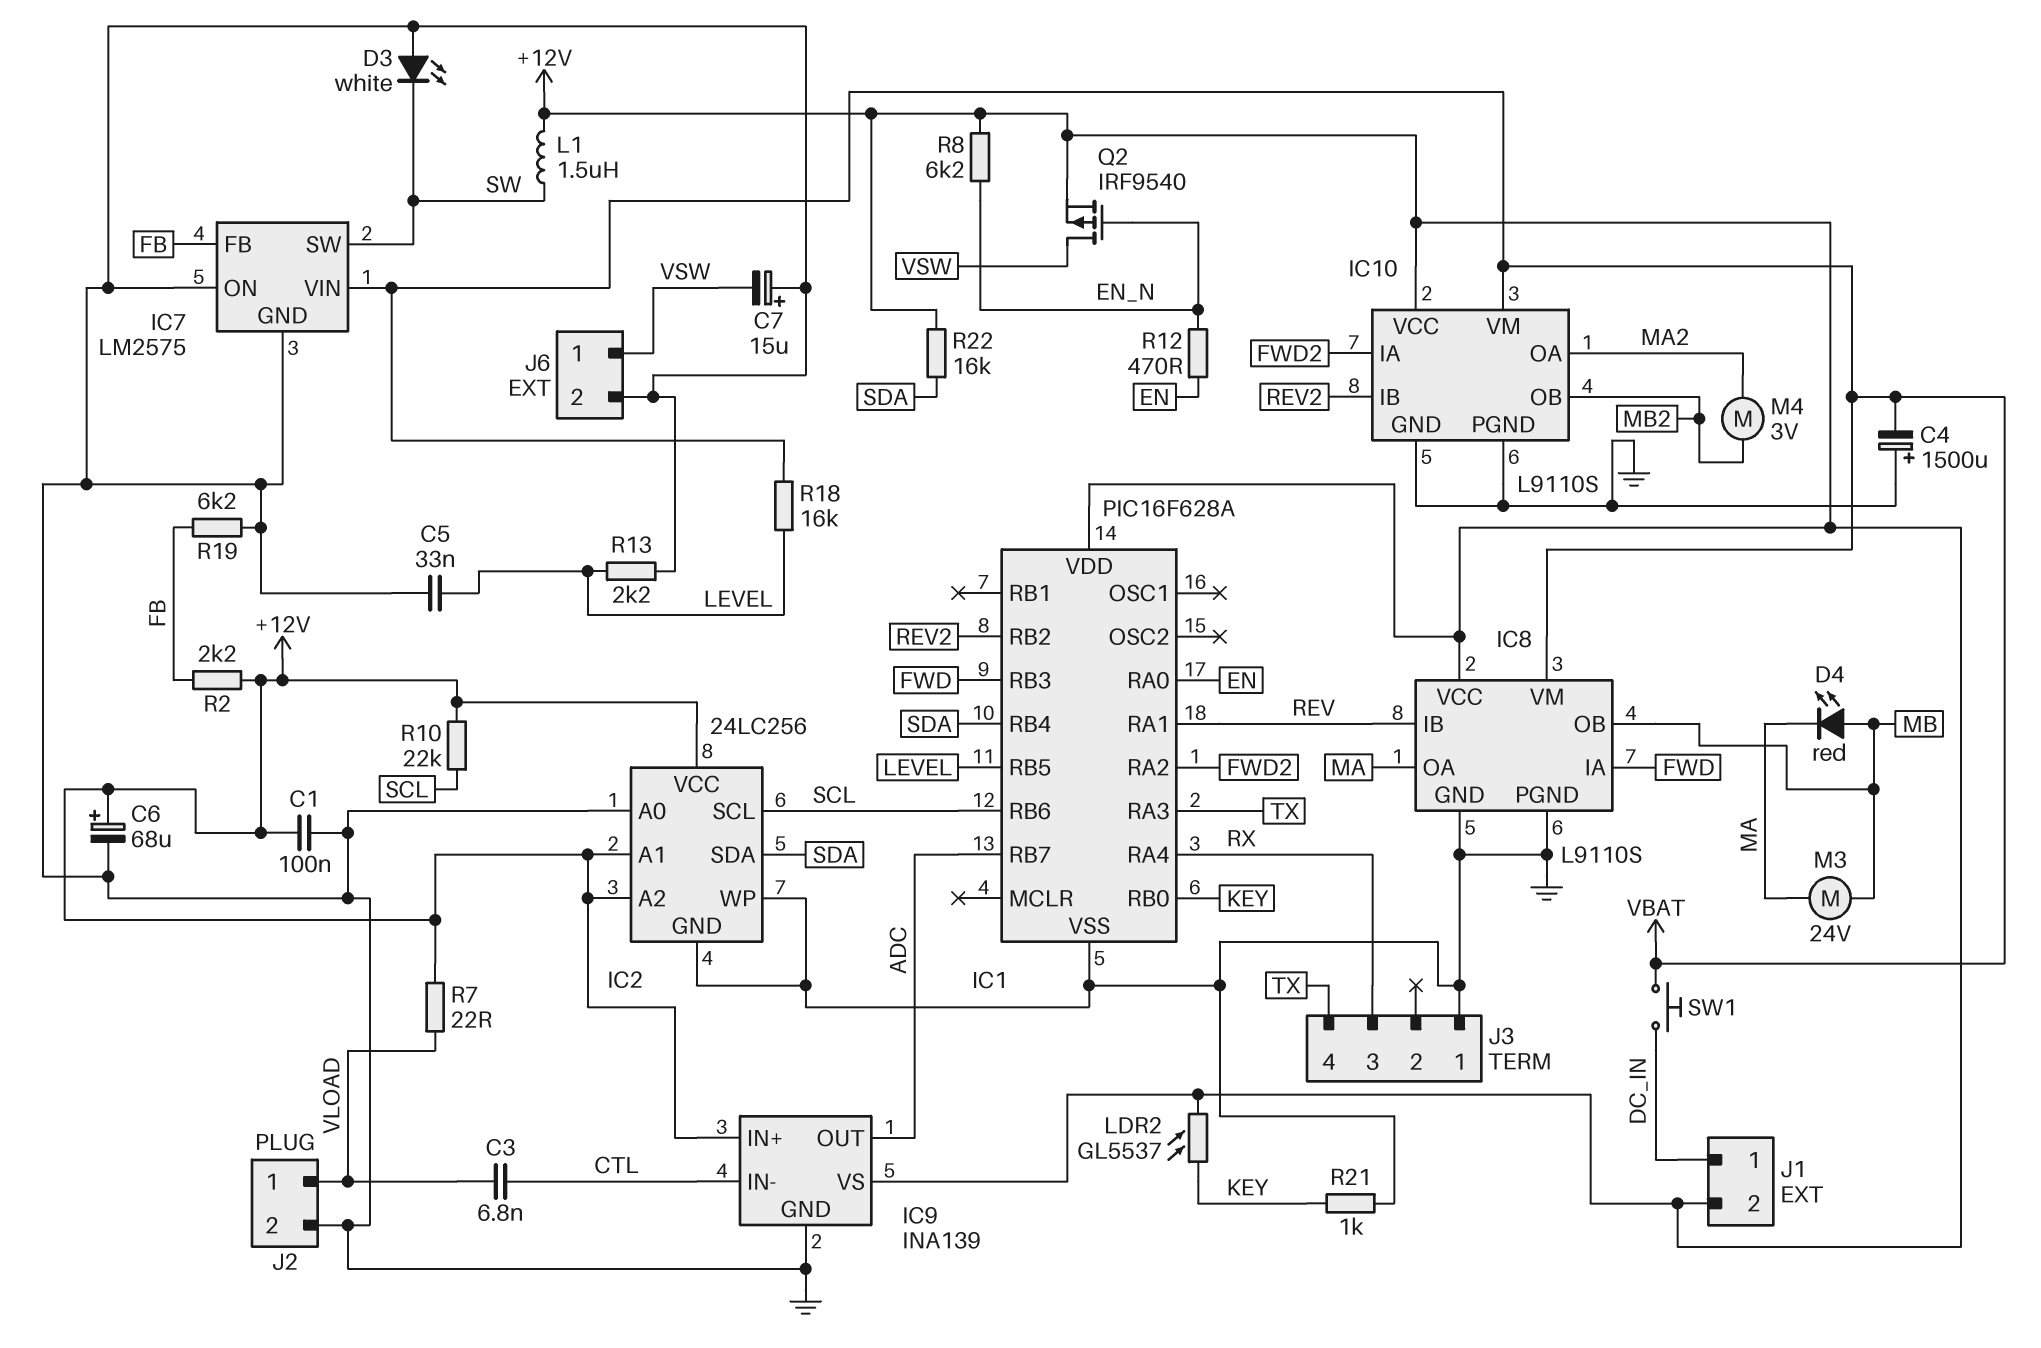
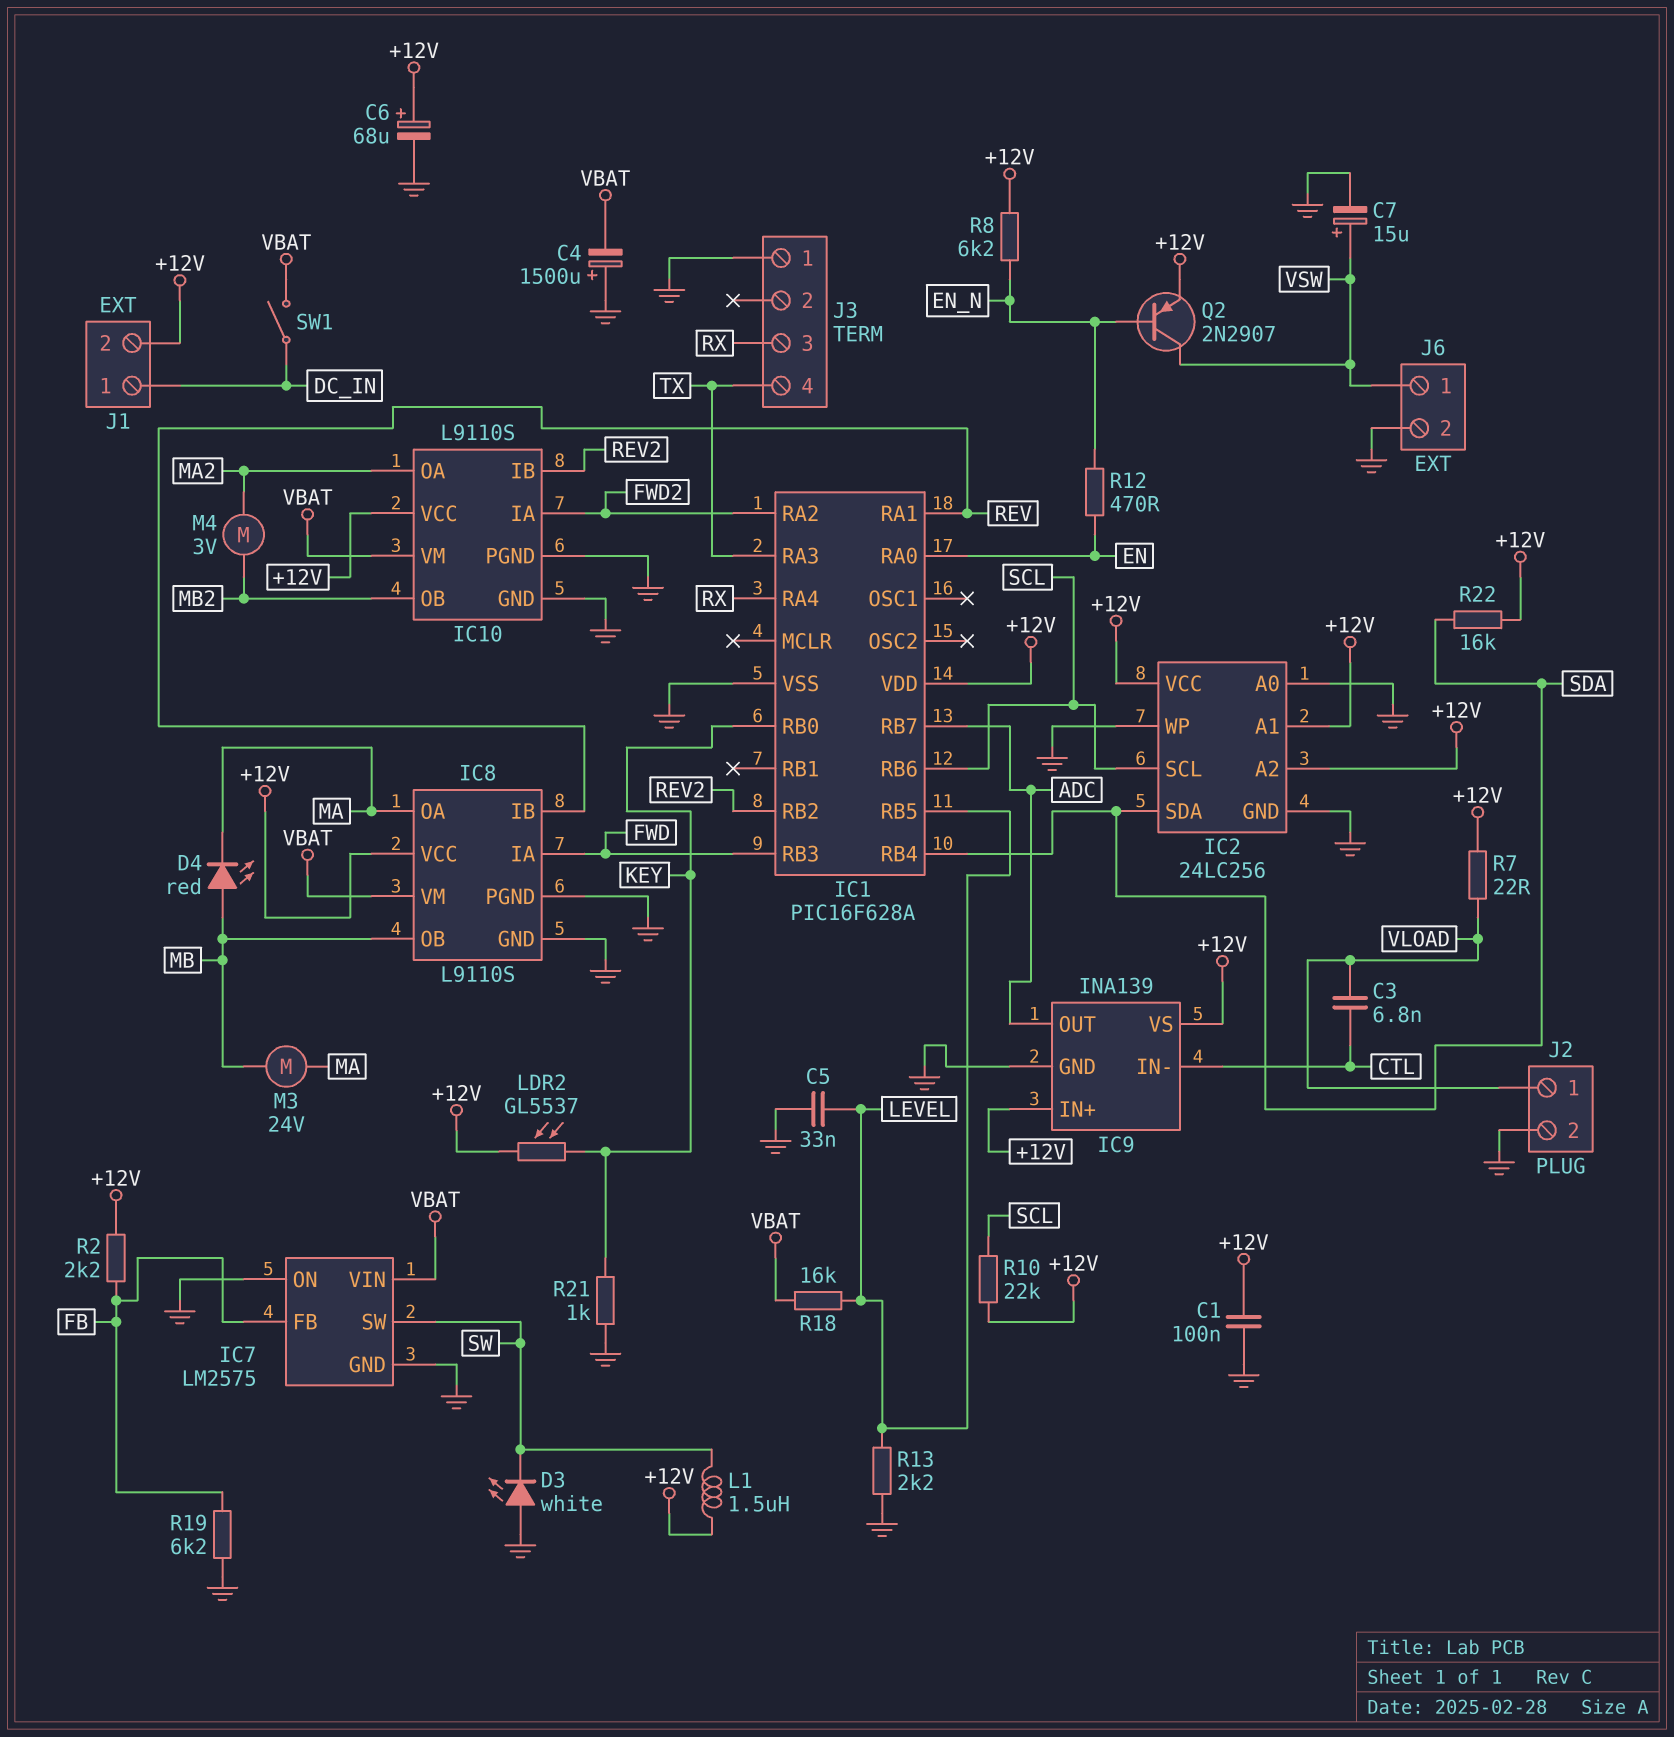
C7: 15uF (plus GND, minus VSW) -> 15uF (plus VSW, minus GND)
Q2: PMOS IRF9540 (G EN_N, D VSW, S +12V) -> PNP 2N2907 (B EN_N, C VSW, E +12V)
SW1: button (DC_IN, VBAT) -> switch (DC_IN, VBAT)

